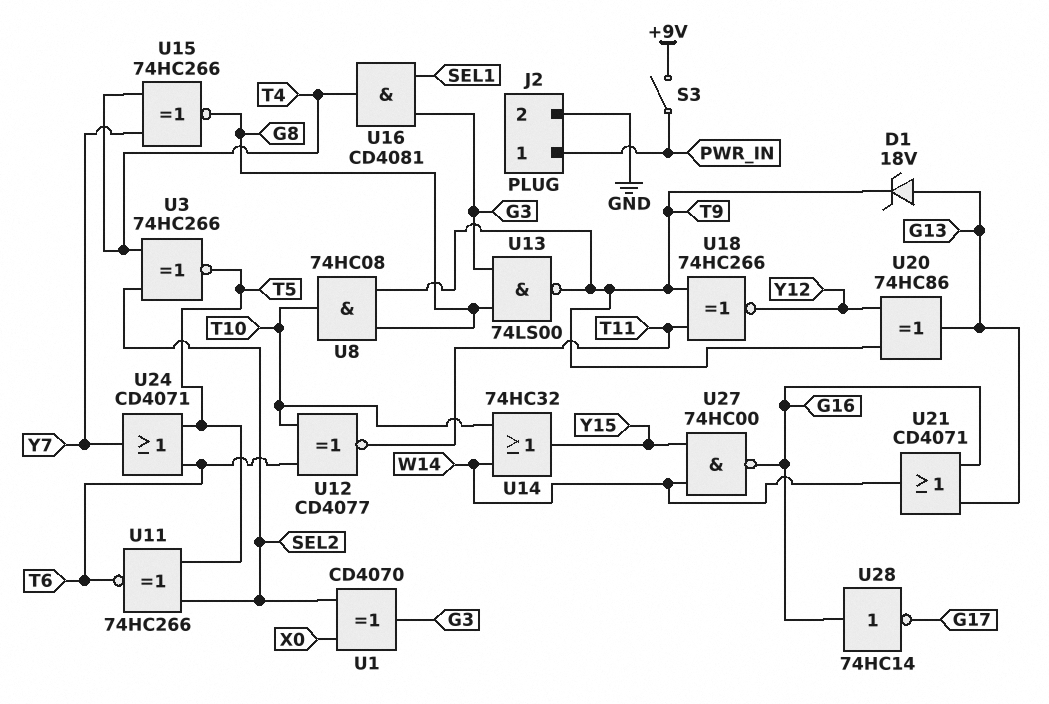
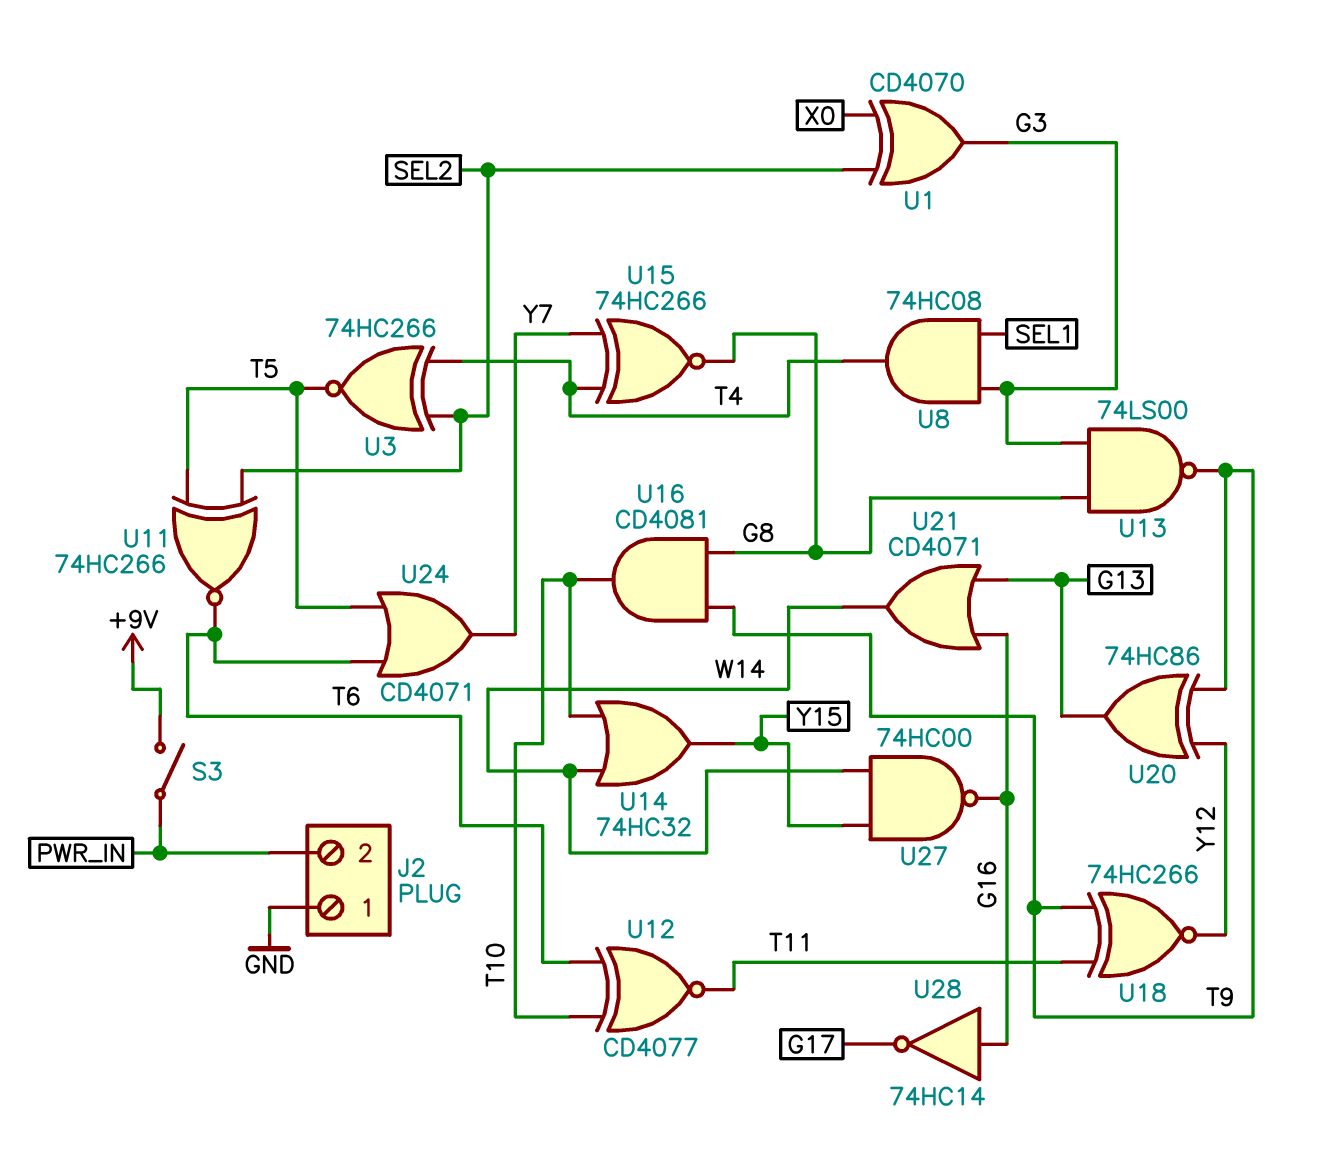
D1: zener 18V (A G13, K T9) -> none
J2 pin 1: PWR_IN -> GND
J2 pin 2: GND -> PWR_IN
U8: AND 74HC08 (in G8, in T9, out T10) -> AND 74HC08 (in G3, in SEL1, out T4)
U16: AND CD4081 (in G3, in SEL1, out T4) -> AND CD4081 (in G8, in T9, out T10)

